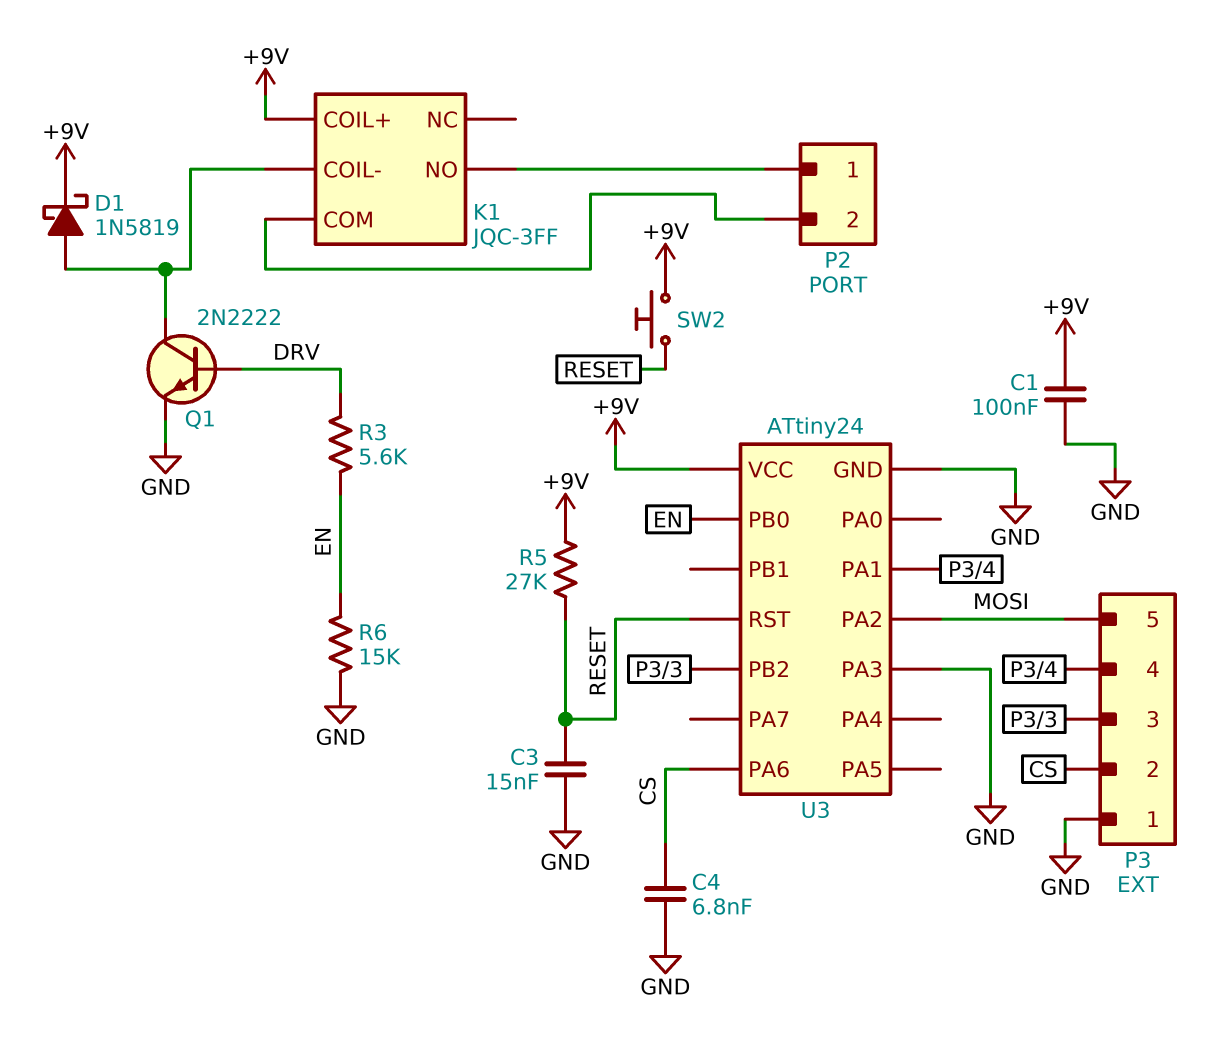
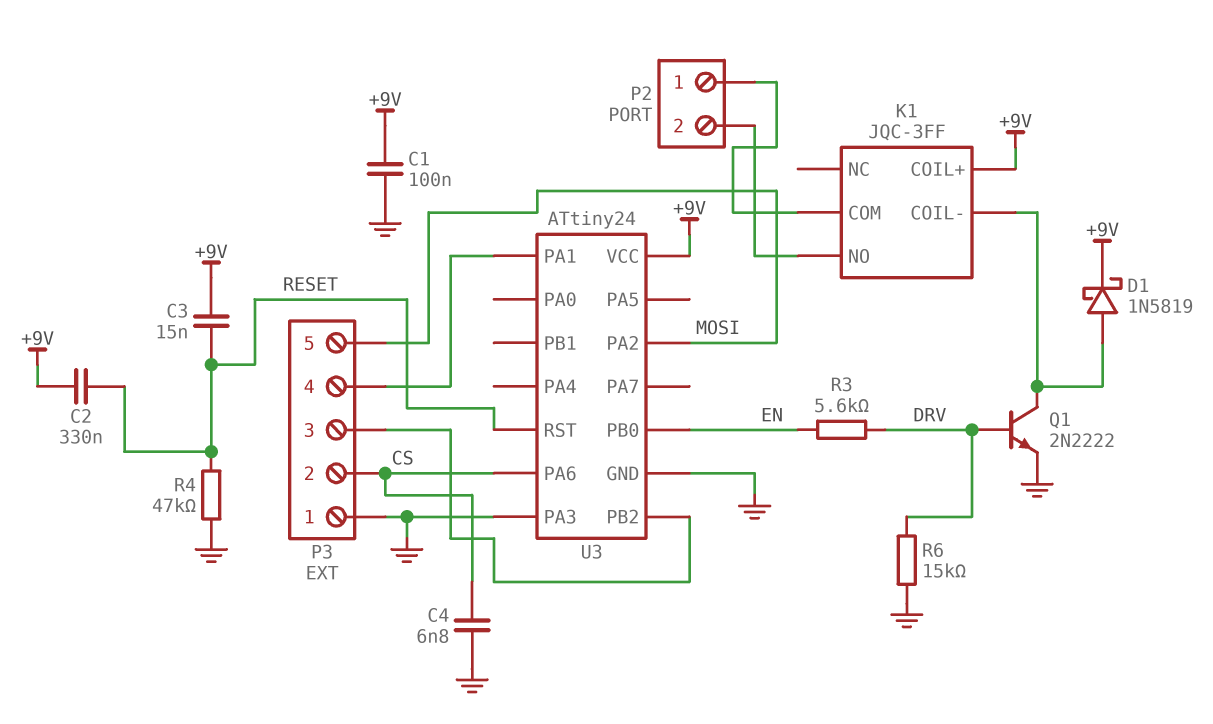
C2: none -> 330nF (+9V, RESET)
C3: 15nF (GND, RESET) -> 15nF (+9V, RESET)
P2 pin 1: K1/NO -> K1/COM
P2 pin 2: K1/COM -> K1/NO
R4: none -> 47k (GND, RESET)
R5: 27k (+9V, RESET) -> none
R6: 15k (EN, GND) -> 15k (DRV, GND)
SW2: button (+9V, RESET) -> none

